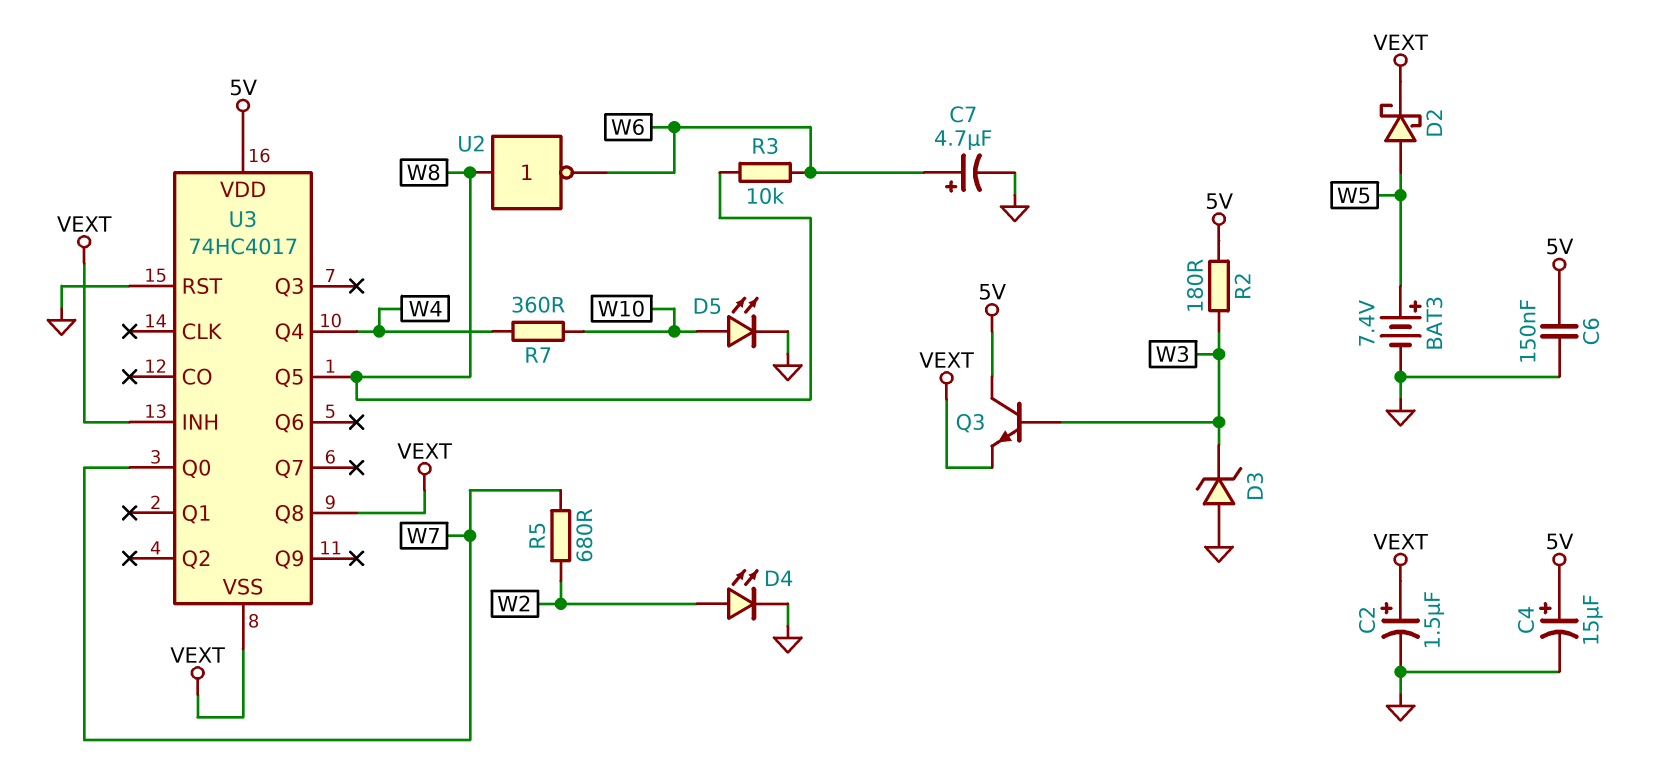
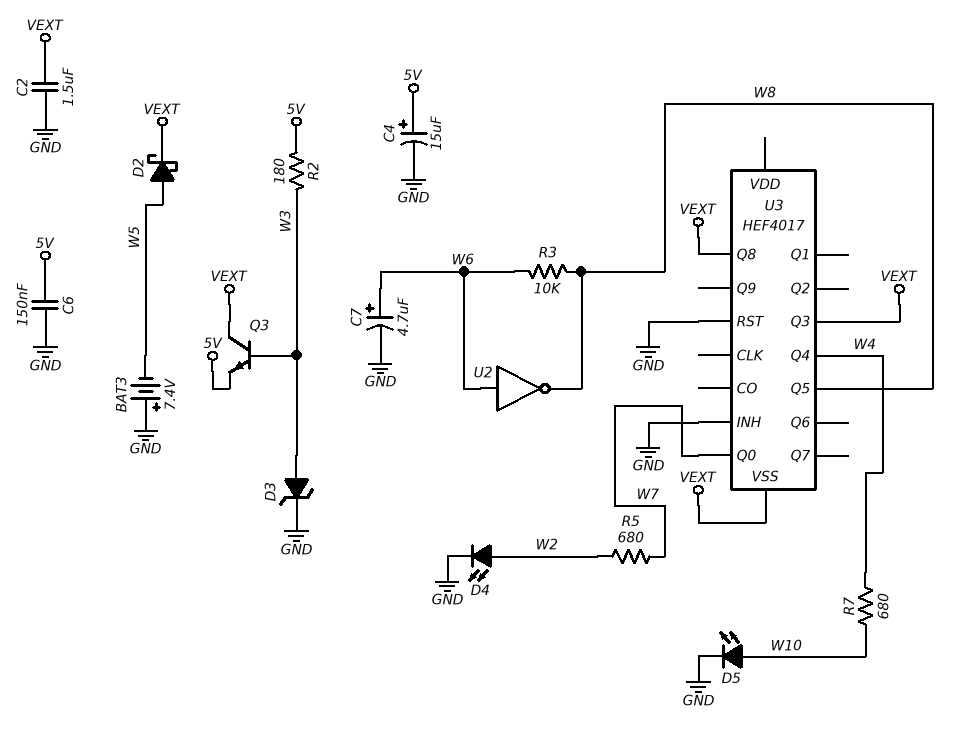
BAT3: 7.4V (plus W5, minus GND) -> 7.4V (plus GND, minus W5)
C2: 1.5uF (plus VEXT, minus GND) -> 1.5uF (GND, VEXT)
D3: zener (A GND, K W3) -> zener (A W3, K GND)
Q3: NPN (B W3, C 5V, E VEXT) -> NPN (B W3, C VEXT, E 5V)
R7: 360 (W4, W10) -> 680 (W4, W10)
U2: NOT (in W8, out W6) -> NOT (in W6, out W8)
U3: 74HC4017 -> HEF4017
U3 pin INH: VEXT -> GND
U3 pin Q3: none -> VEXT
U3 pin VDD: 5V -> none

